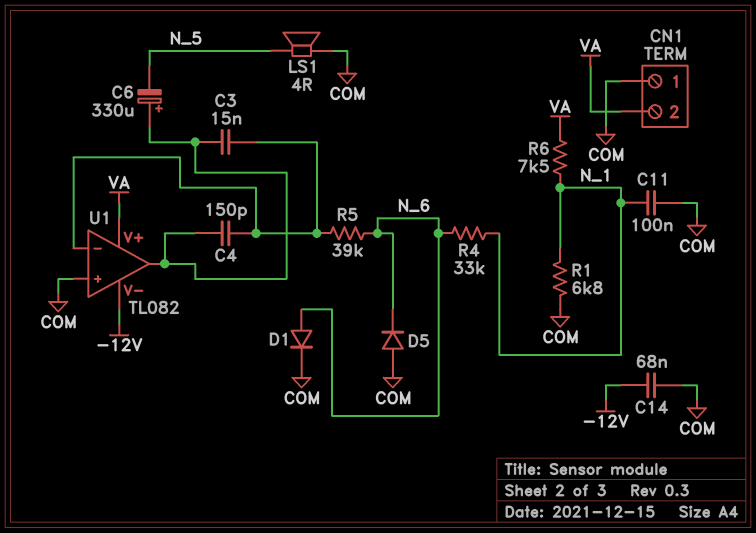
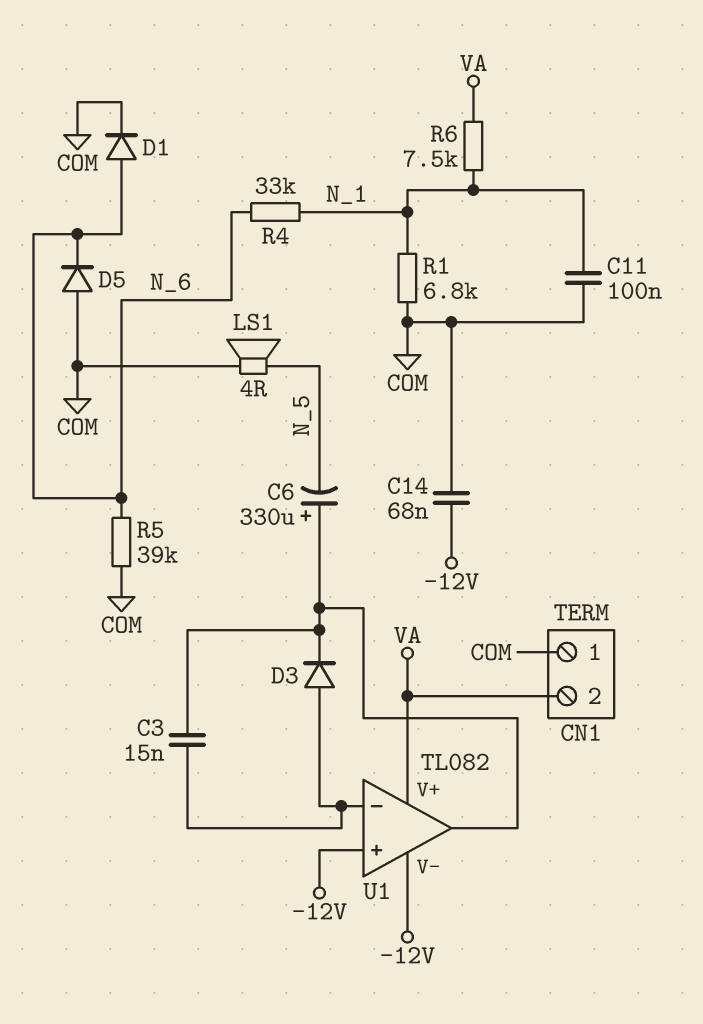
C4: 150pF (U1/in-, U1/out) -> none
D3: none -> diode (A U1/in-, K U1/out)
R5: 39k (N_6, U1/in-) -> 39k (COM, N_6)
U1 pin in+: COM -> -12V

